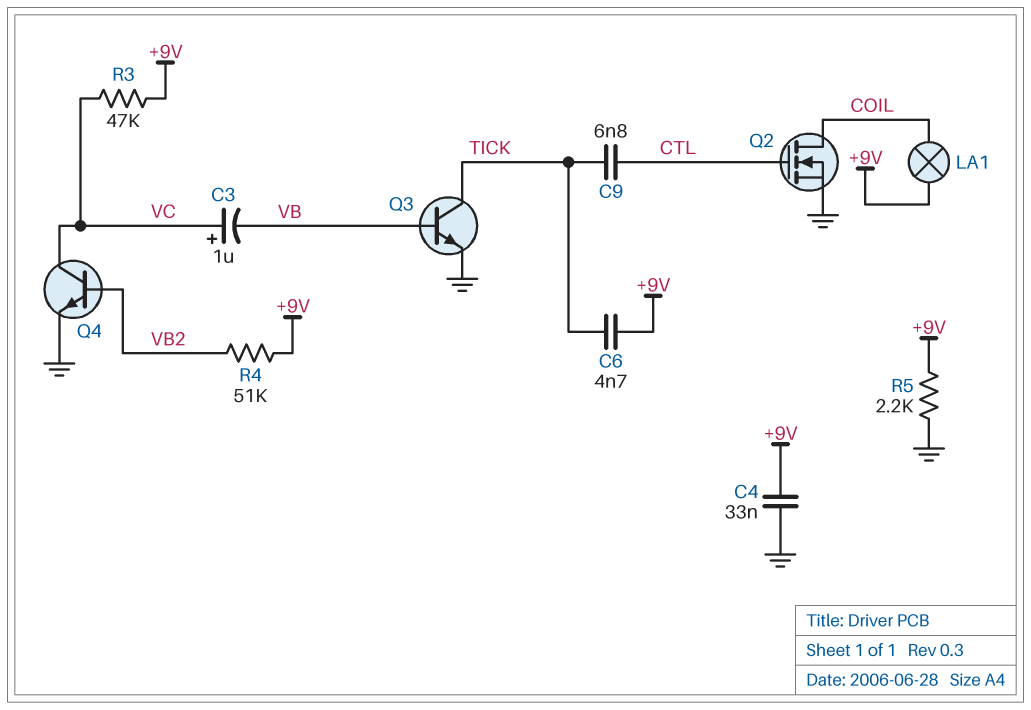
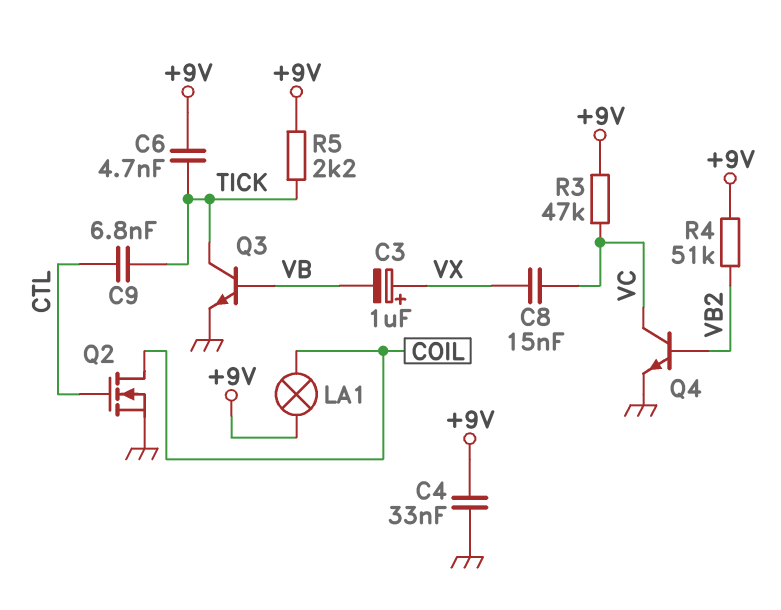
C3: 1uF (plus VC, minus VB) -> 1uF (plus VX, minus VB)
C8: none -> 15nF (VC, VX)
R5: 2.2k (+9V, GND) -> 2.2k (+9V, TICK)

